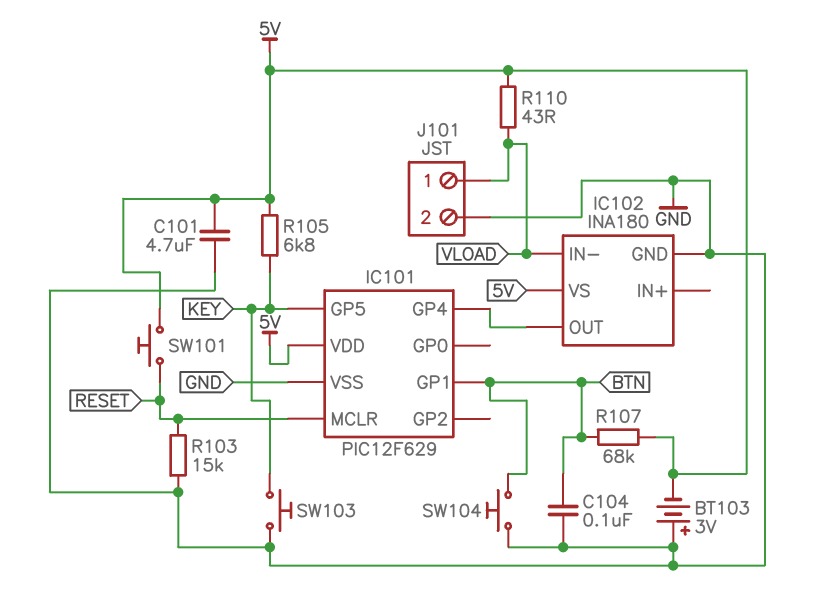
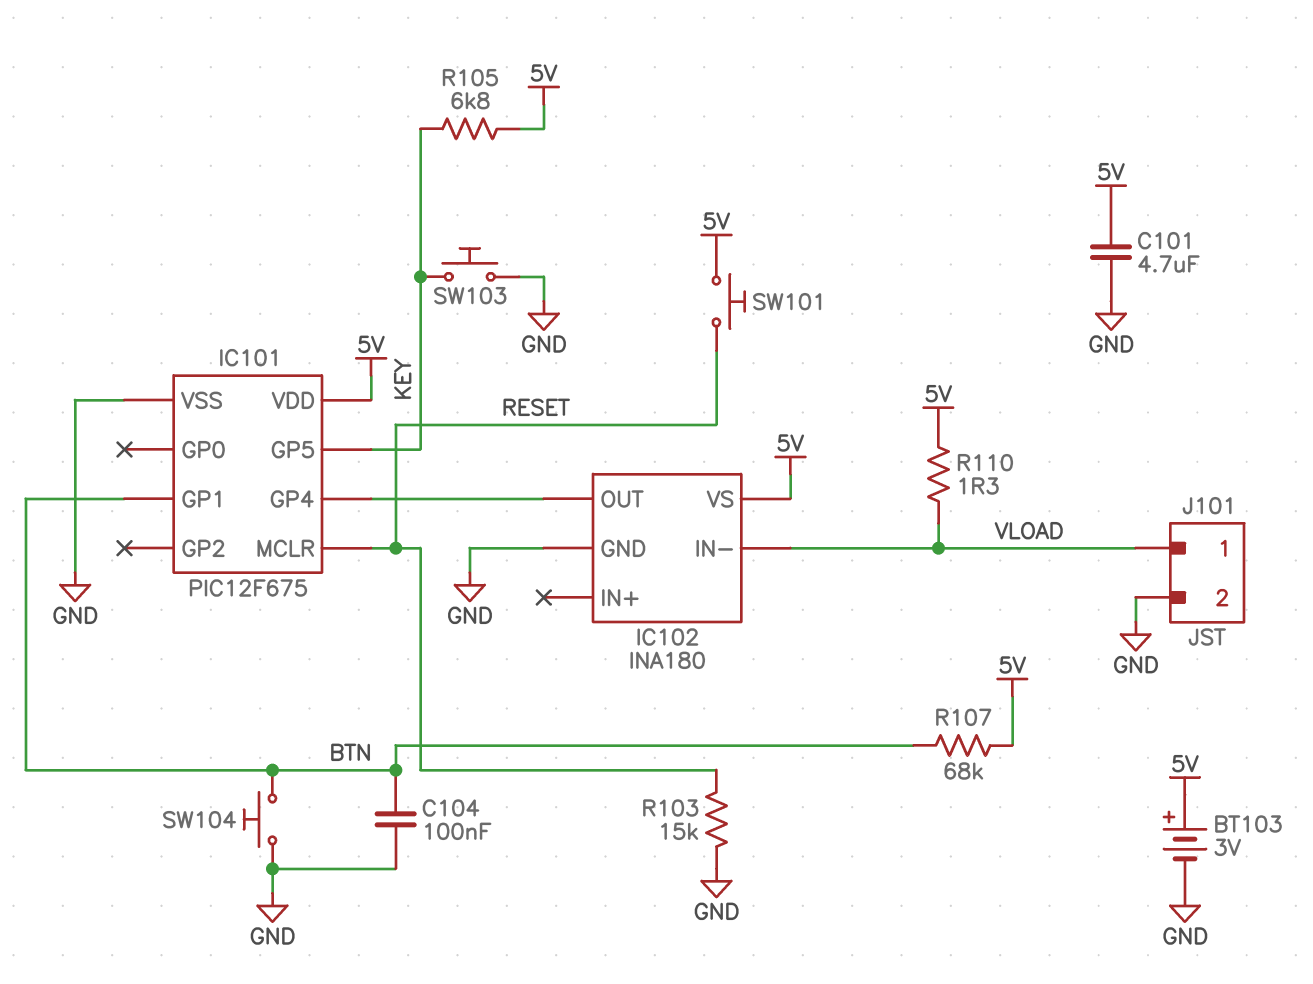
BT103: 3V (plus GND, minus 5V) -> 3V (plus 5V, minus GND)
IC101: PIC12F629 -> PIC12F675
R110: 43 (5V, VLOAD) -> 1.3 (5V, VLOAD)

